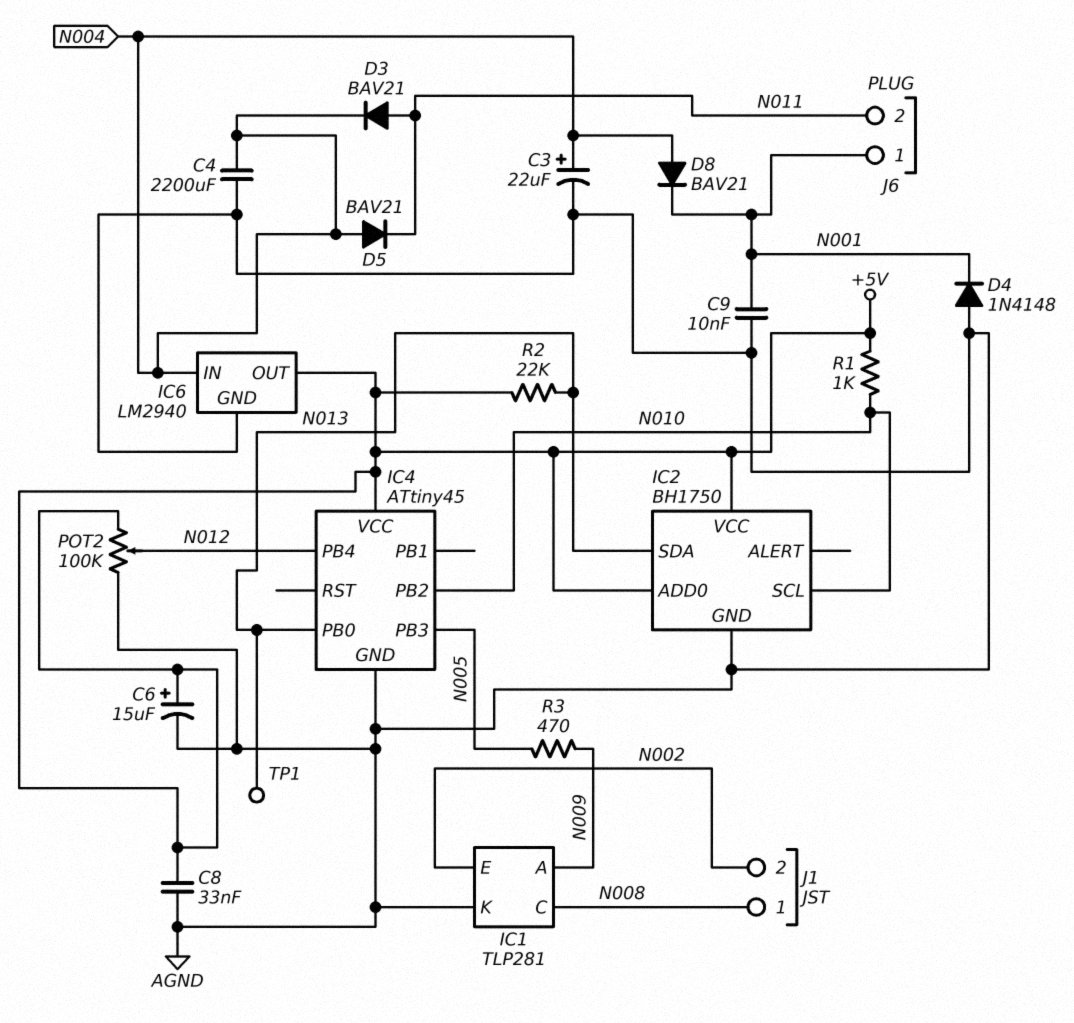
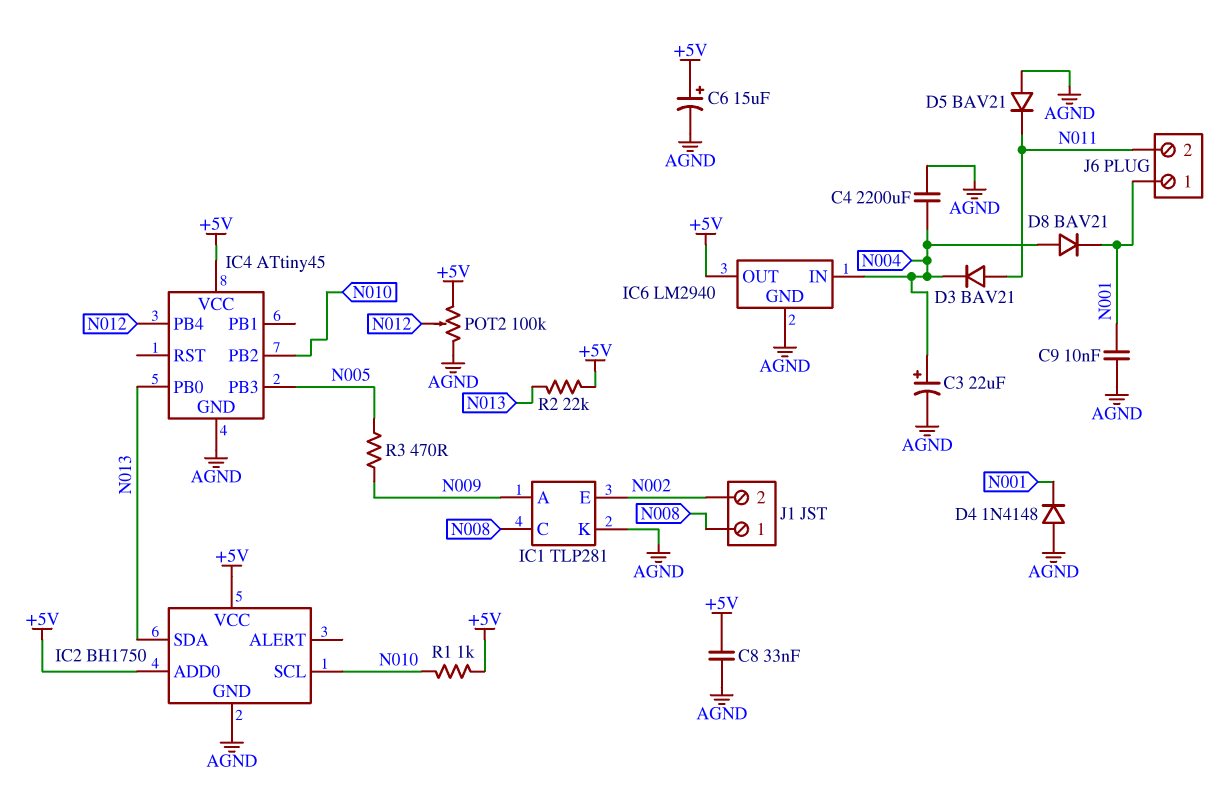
D5: diode BAV21 (A N004, K N011) -> diode BAV21 (A AGND, K N011)
TP1: test point (N013) -> none

